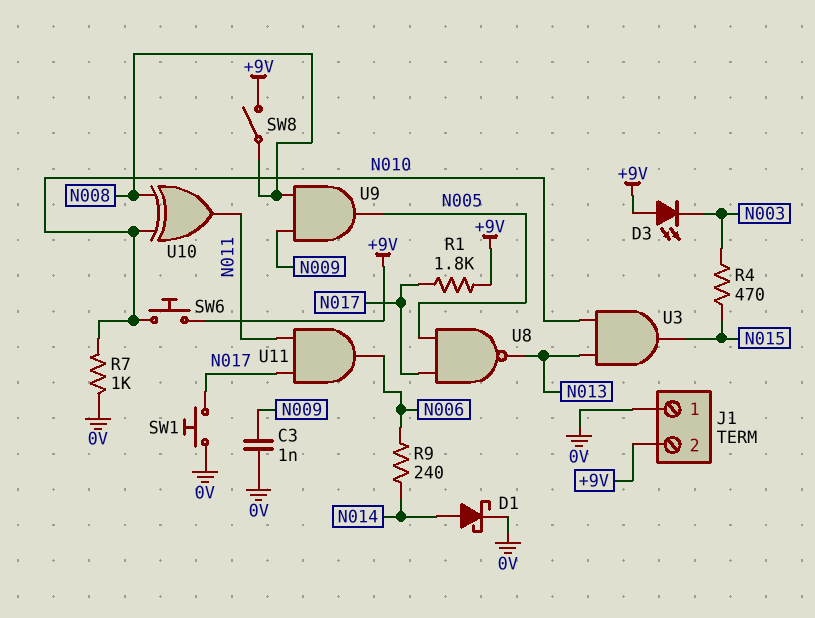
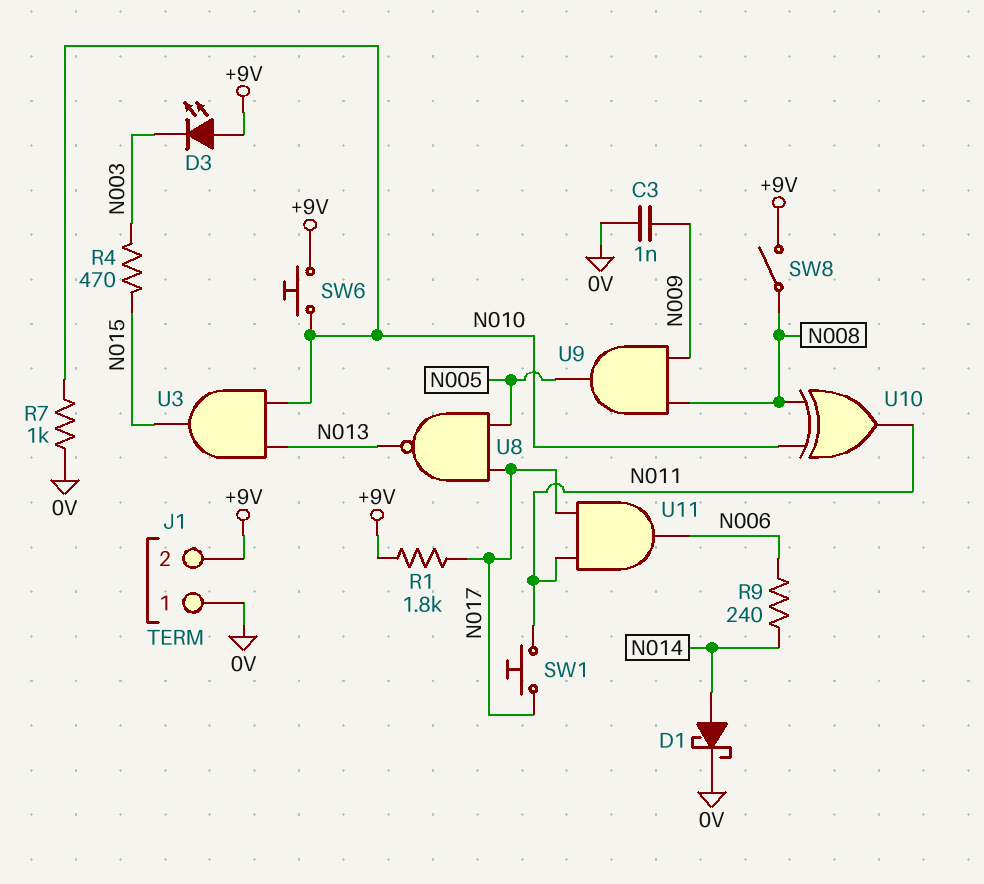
SW1: button (0V, N017) -> button (N011, N017)

